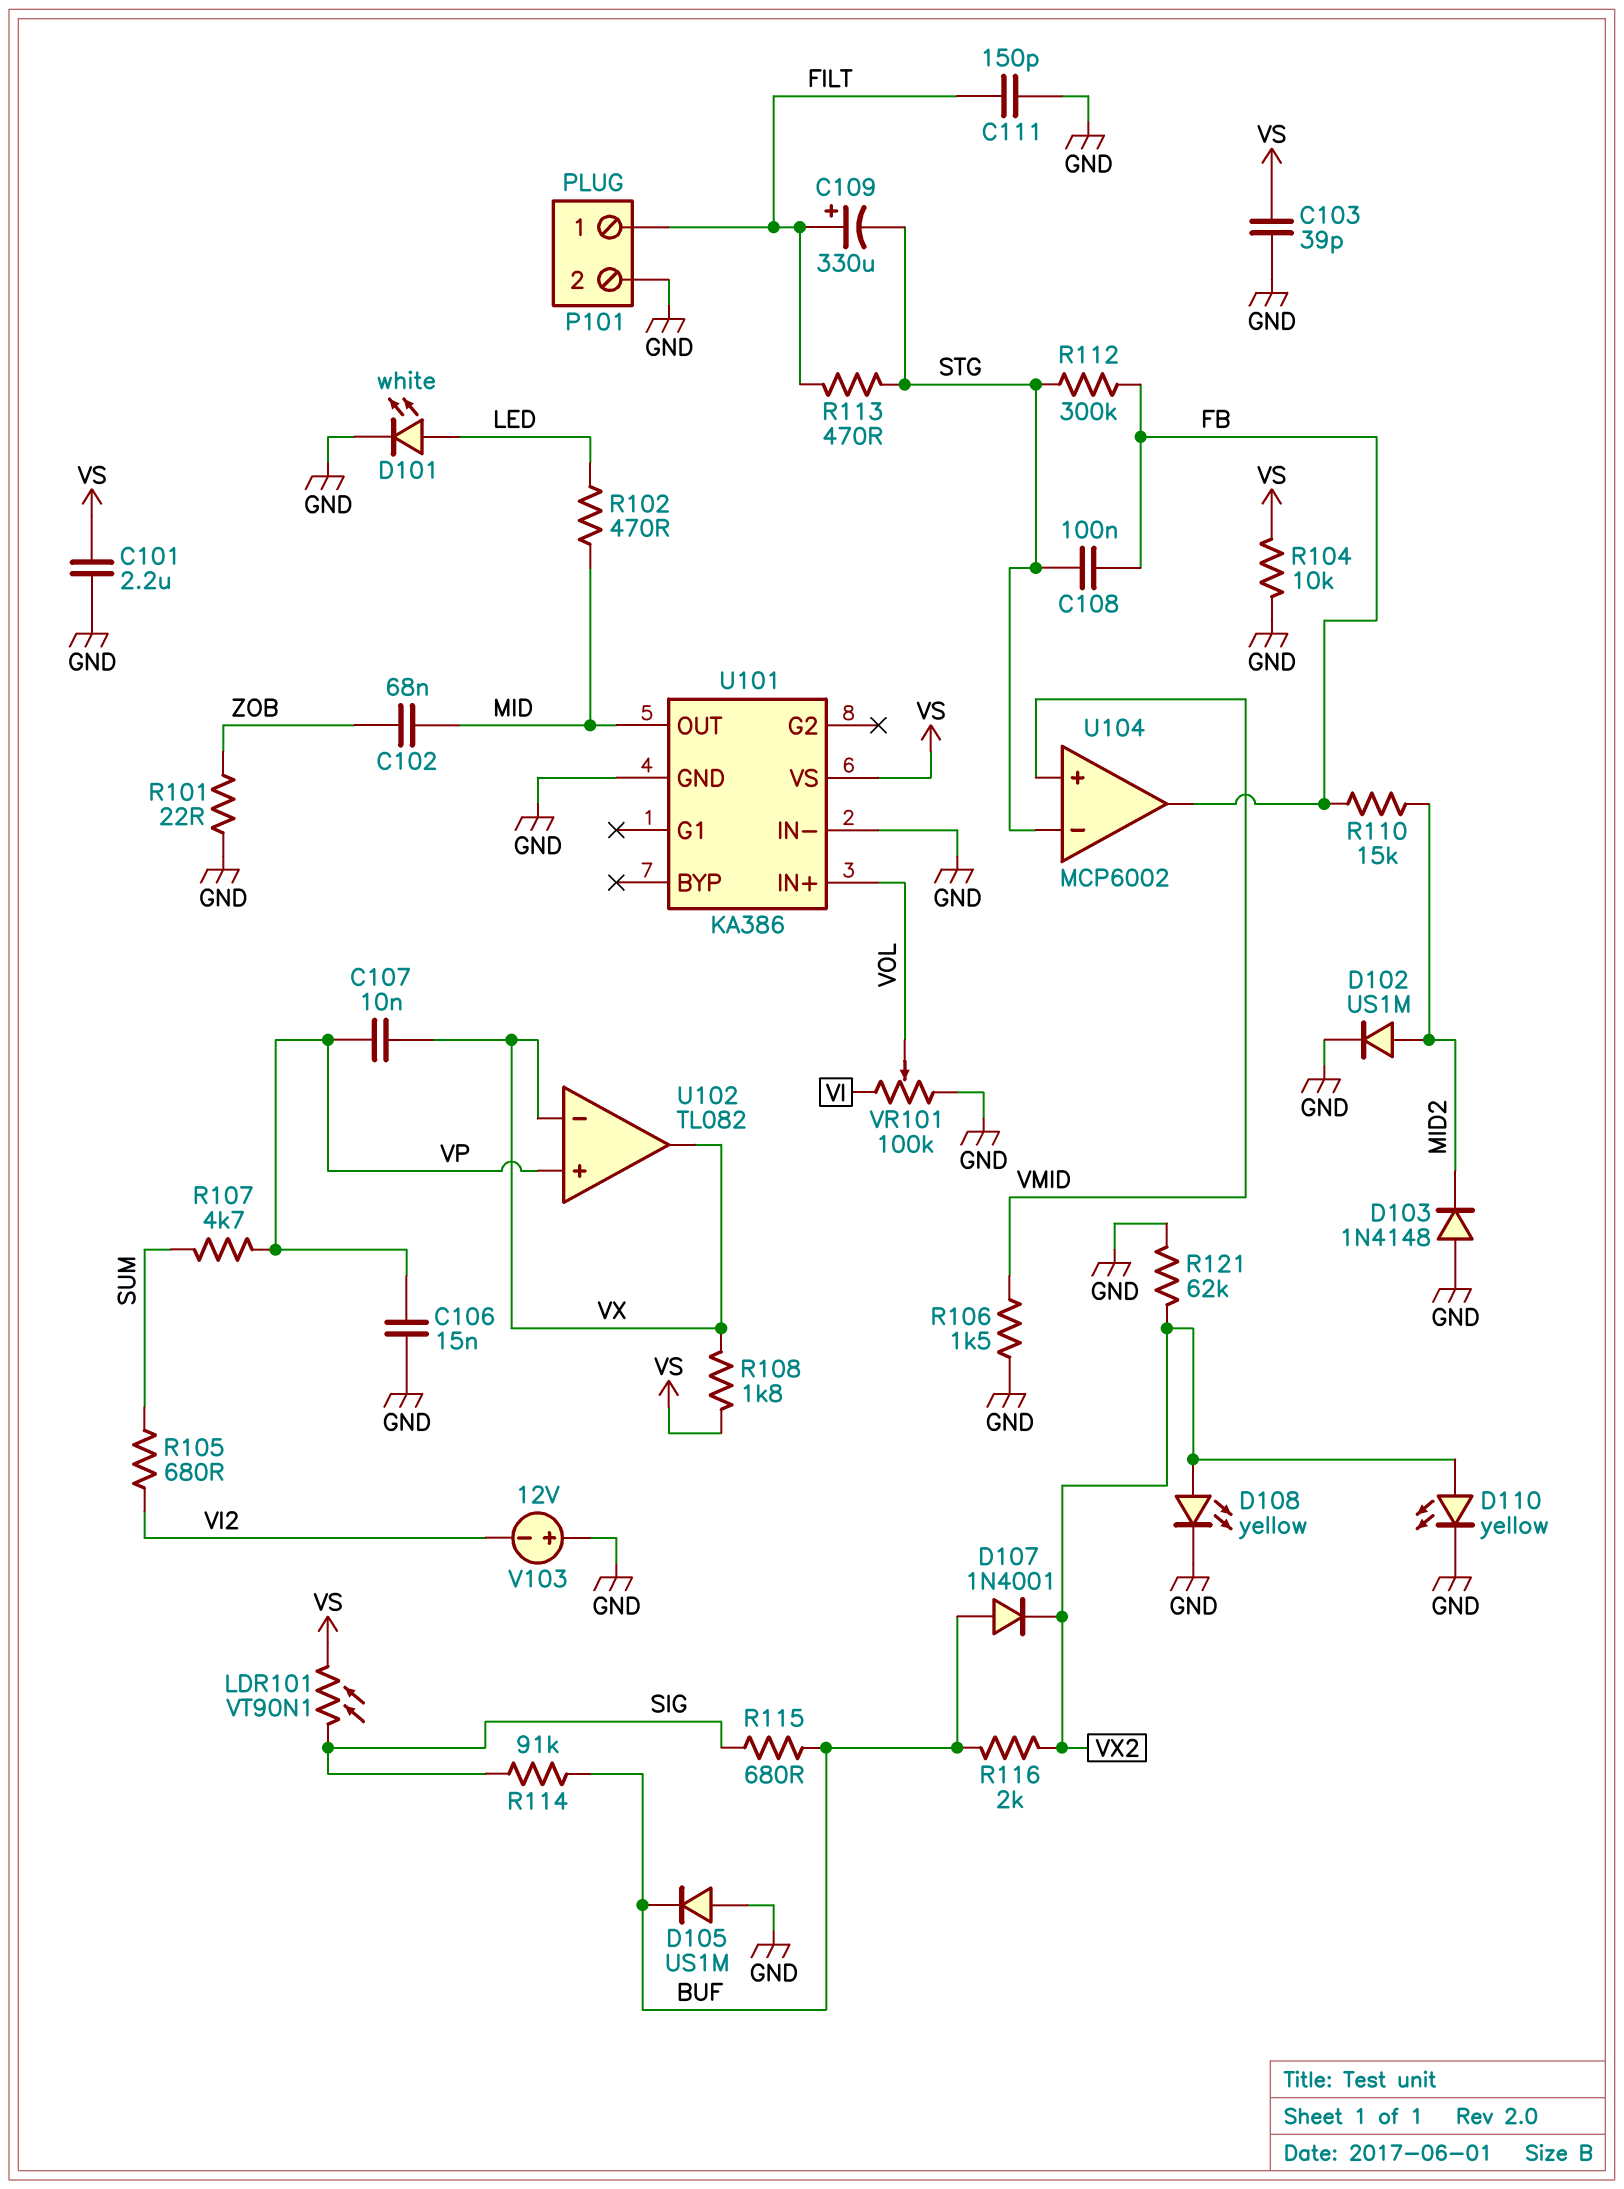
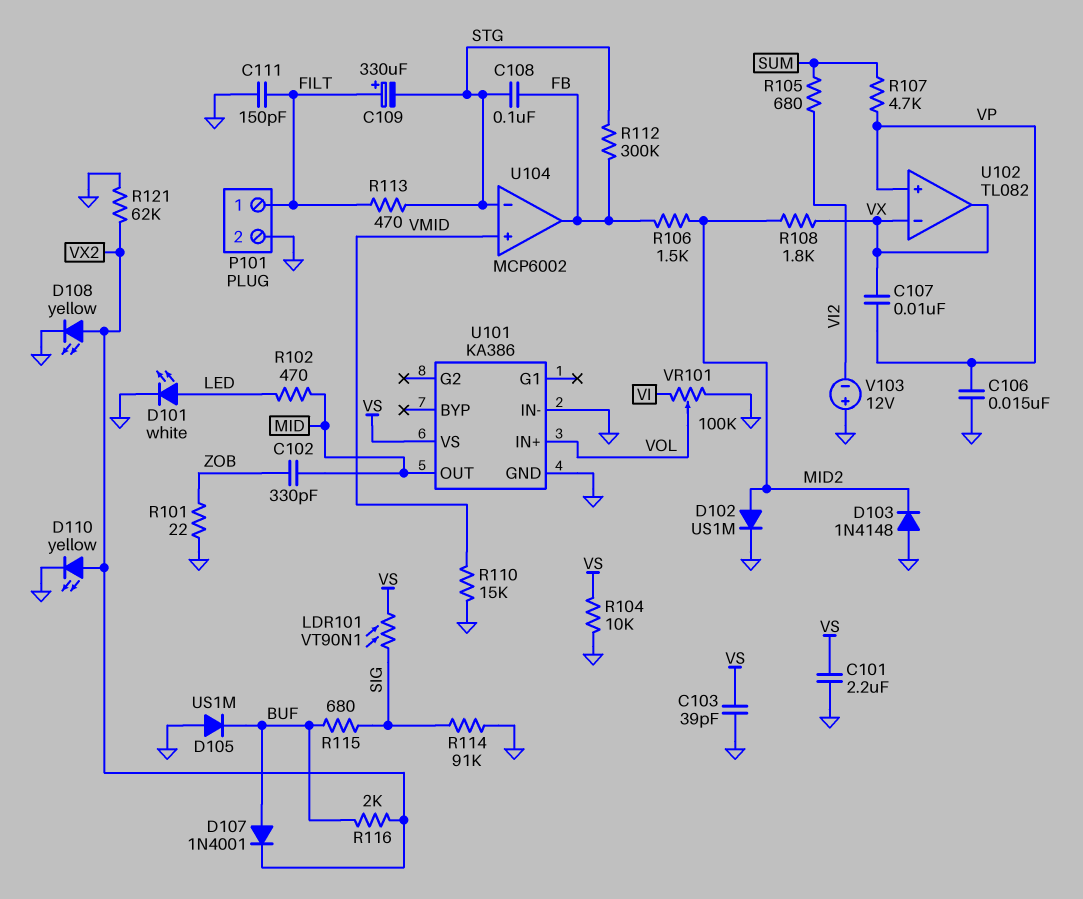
C102: 68nF (MID, ZOB) -> 330pF (MID, ZOB)
R106: 1.5k (GND, VMID) -> 1.5k (FB, MID2)
R108: 1.8k (VS, VX) -> 1.8k (MID2, VX)
R110: 15k (FB, MID2) -> 15k (GND, VMID)
R114: 91k (BUF, SIG) -> 91k (GND, SIG)

